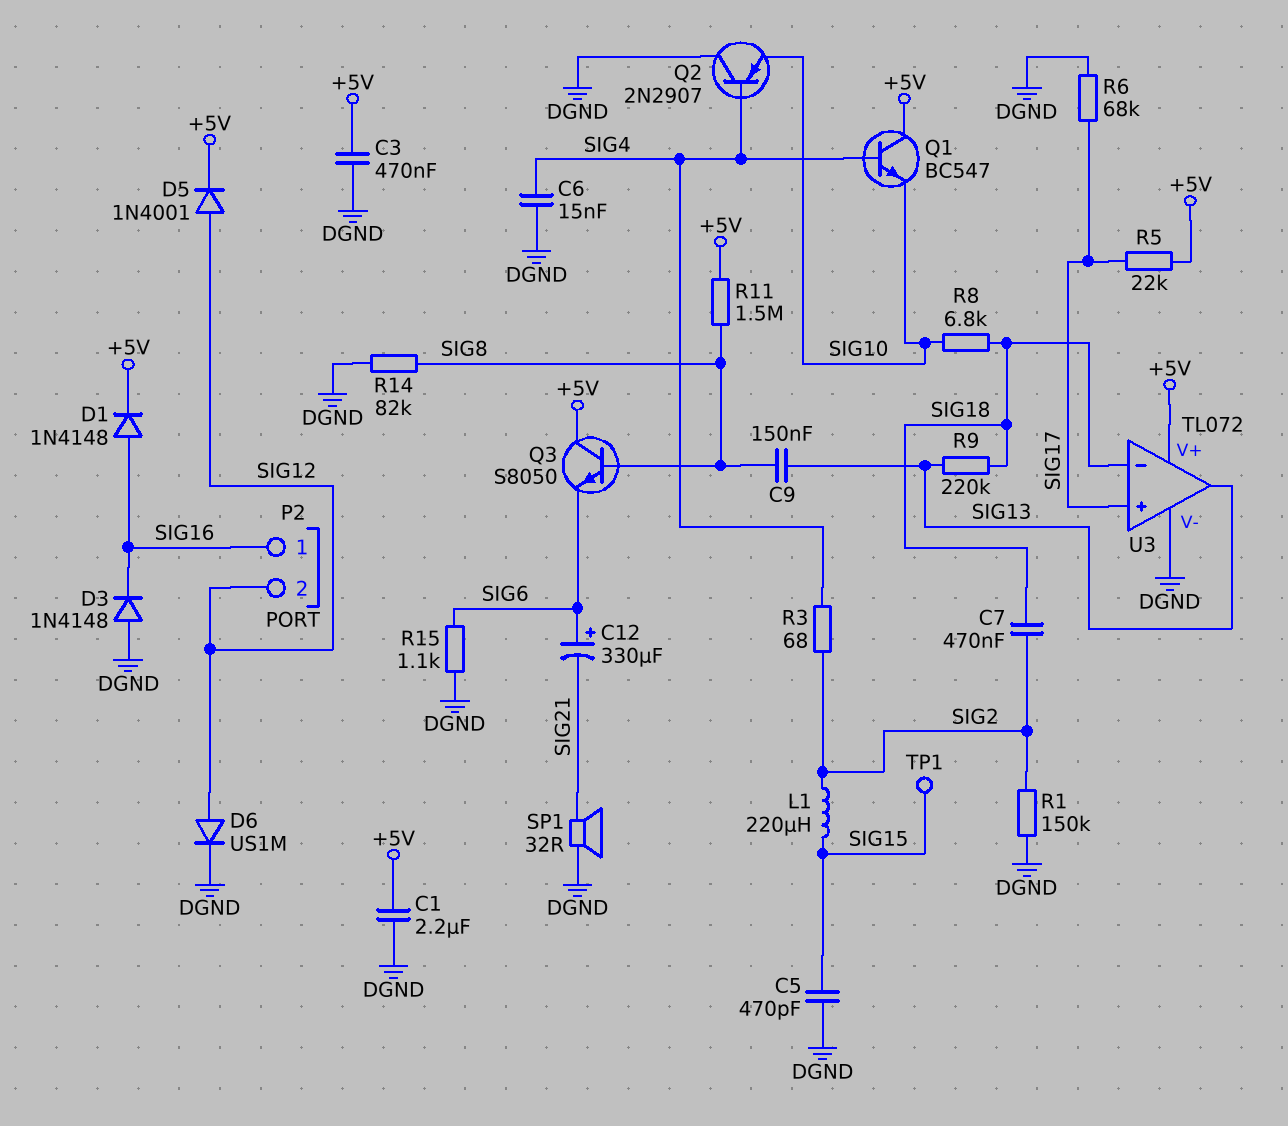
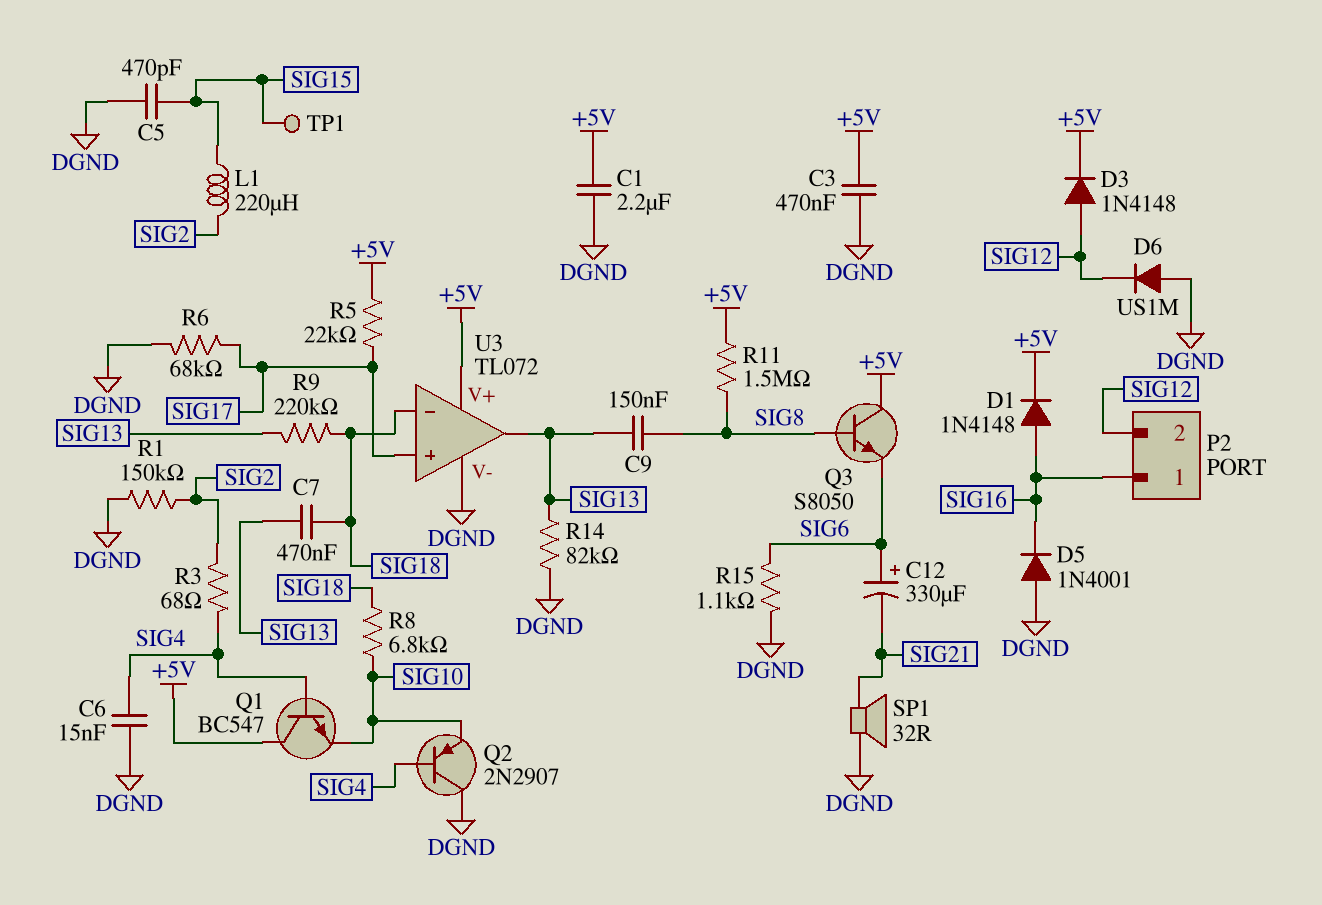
C7: 470nF (SIG2, SIG18) -> 470nF (SIG13, SIG18)
D3: diode 1N4148 (A DGND, K SIG16) -> diode 1N4148 (A SIG12, K +5V)
D5: diode 1N4001 (A SIG12, K +5V) -> diode 1N4001 (A DGND, K SIG16)
D6: diode US1M (A SIG12, K DGND) -> diode US1M (A DGND, K SIG12)
R14: 82k (DGND, SIG8) -> 82k (DGND, SIG13)

